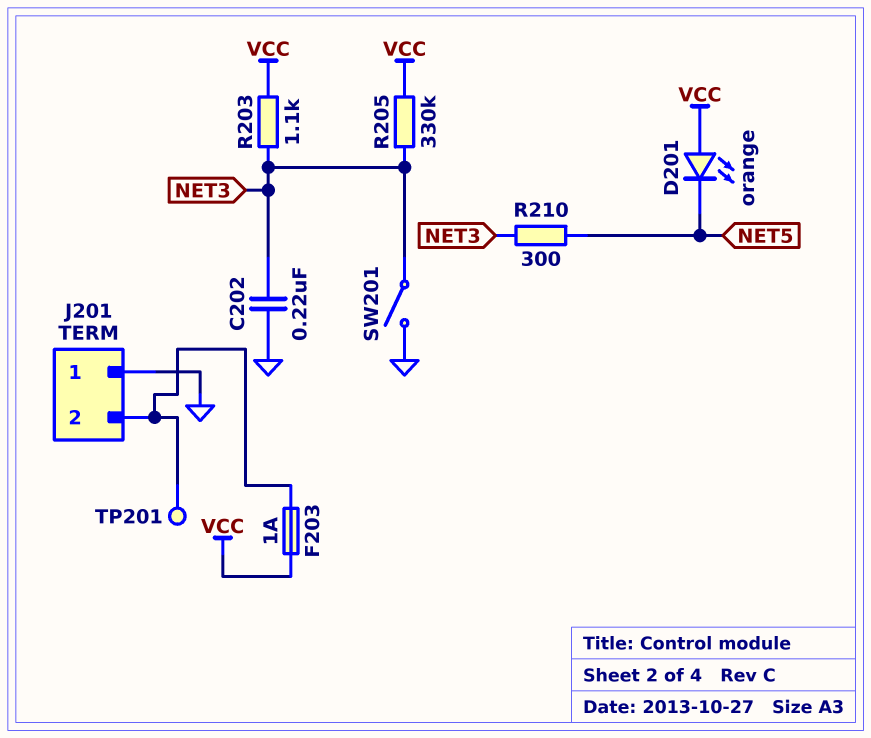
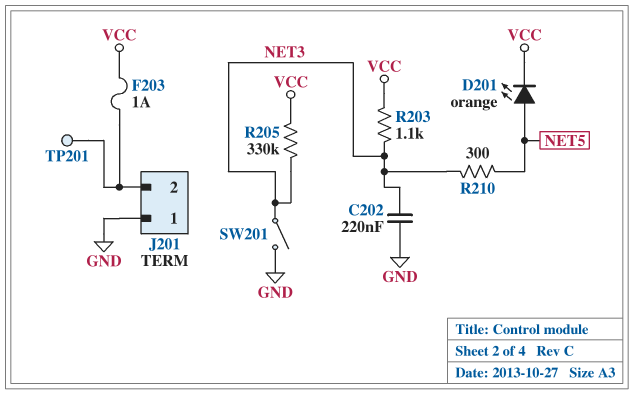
D201: LED orange (A VCC, K NET5) -> LED orange (A NET5, K VCC)

